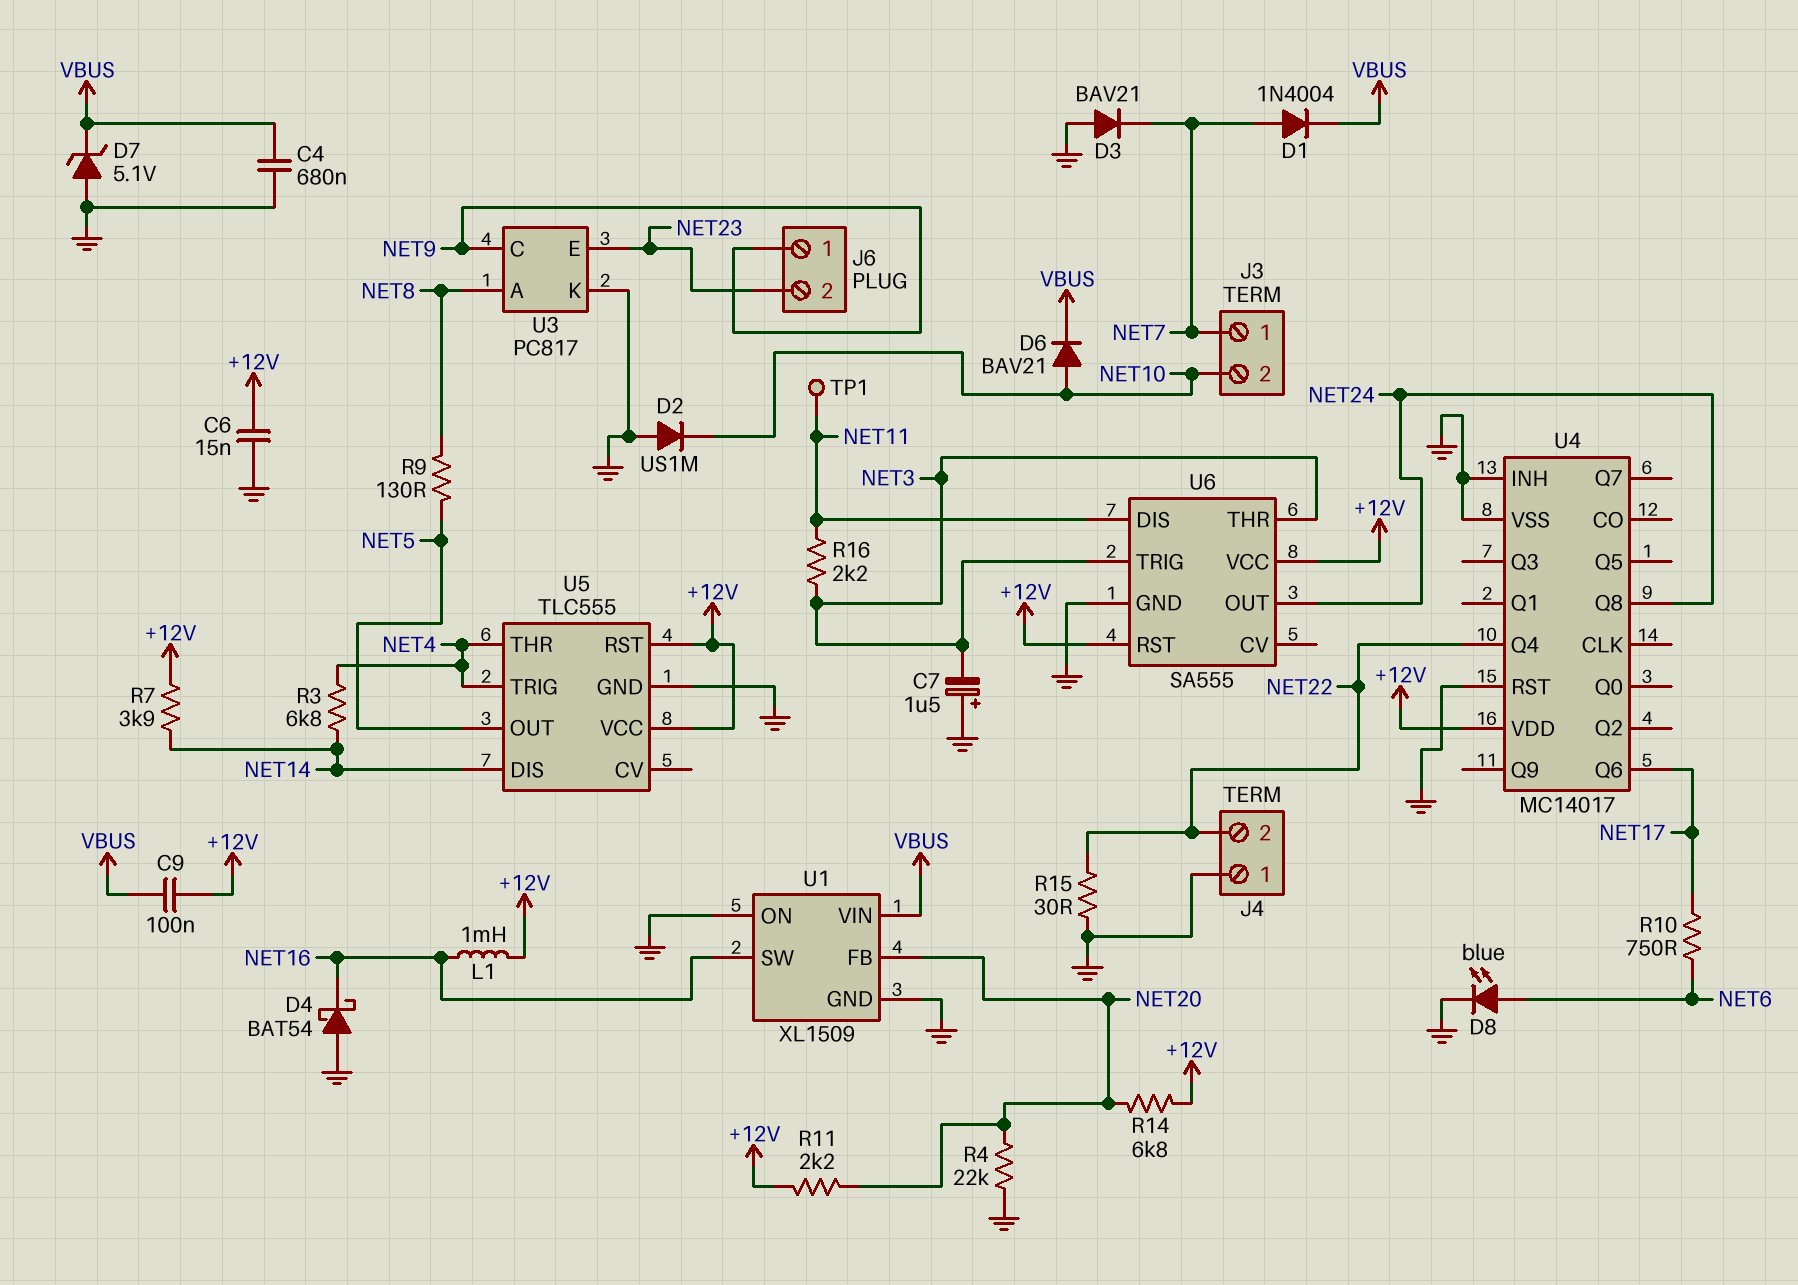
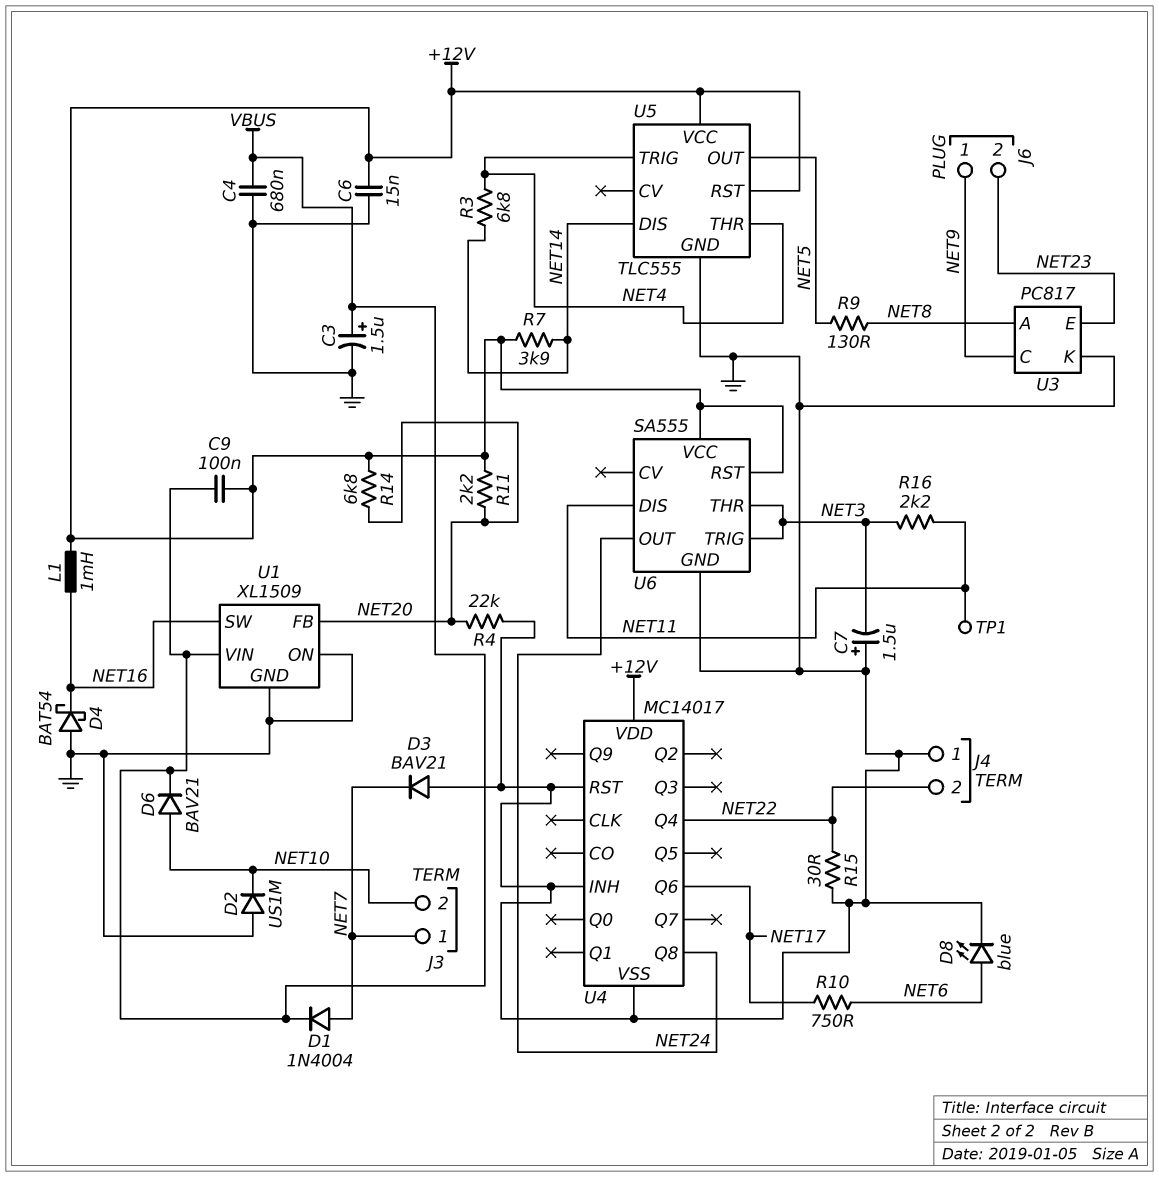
C3: none -> 1.5uF (plus VBUS, minus GND)
D7: zener 5.1V (A GND, K VBUS) -> none

